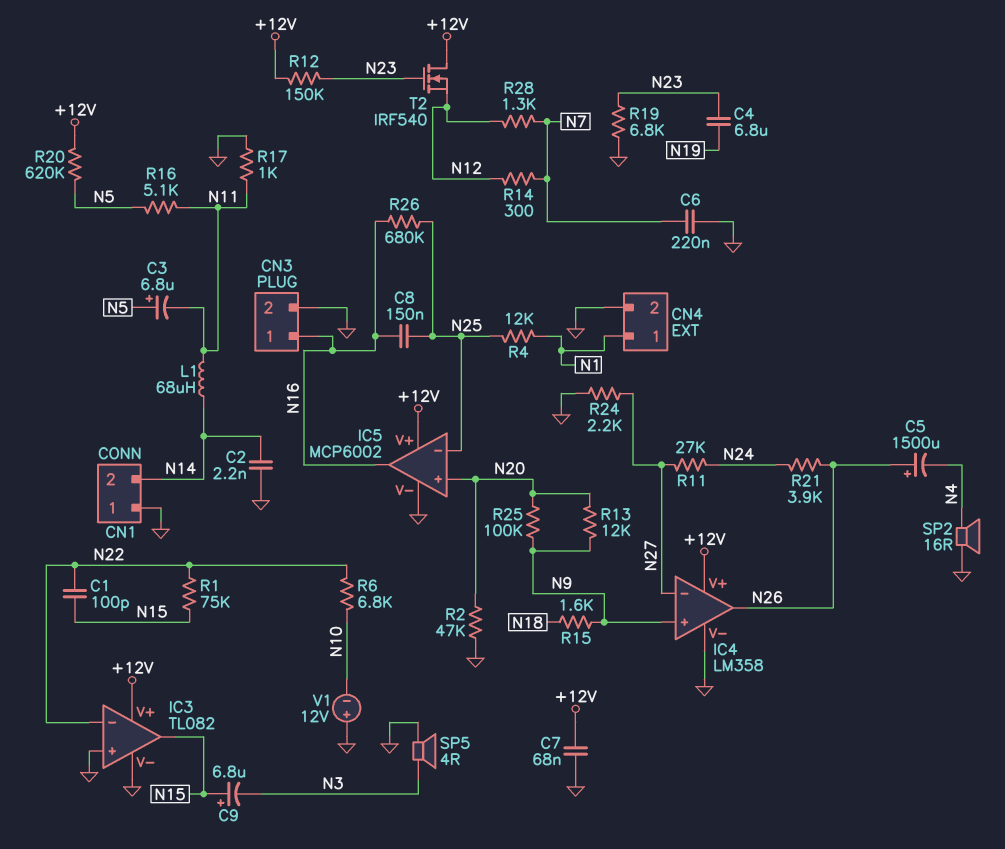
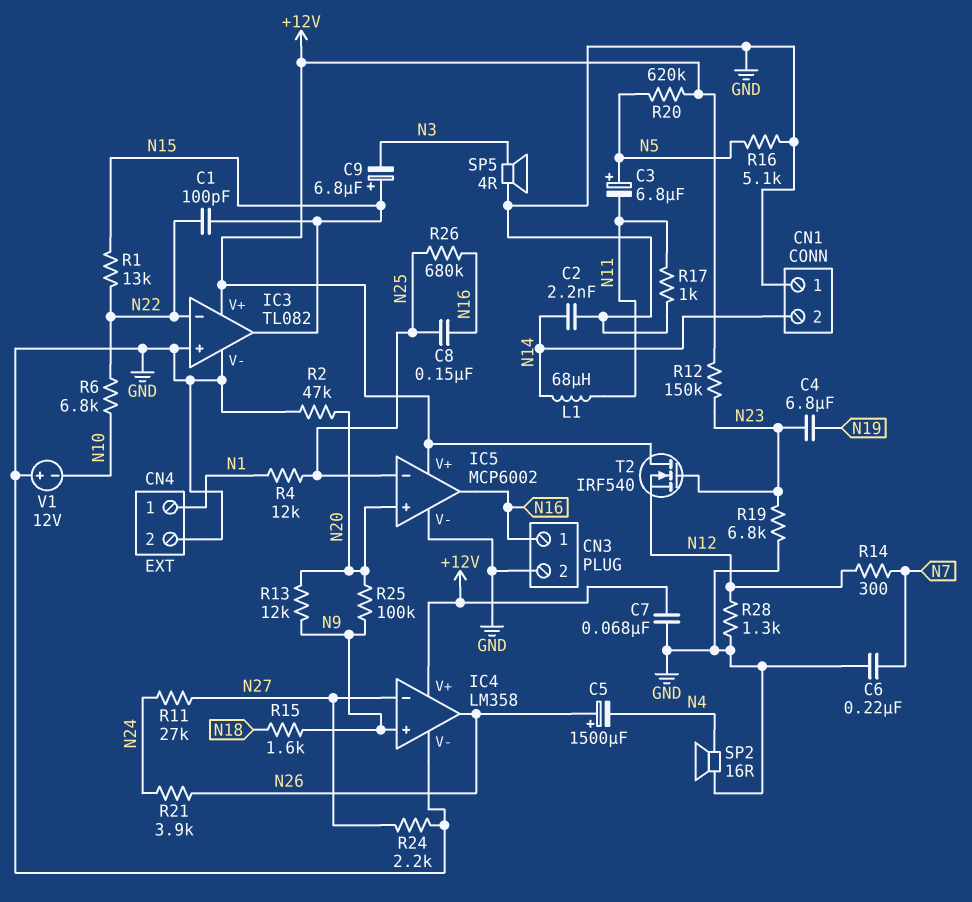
R1: 75k (N15, N22) -> 13k (N15, N22)
R16: 5.1k (N5, N11) -> 5.1k (GND, N5)
R28: 1.3k (N7, N12) -> 1.3k (GND, N12)

